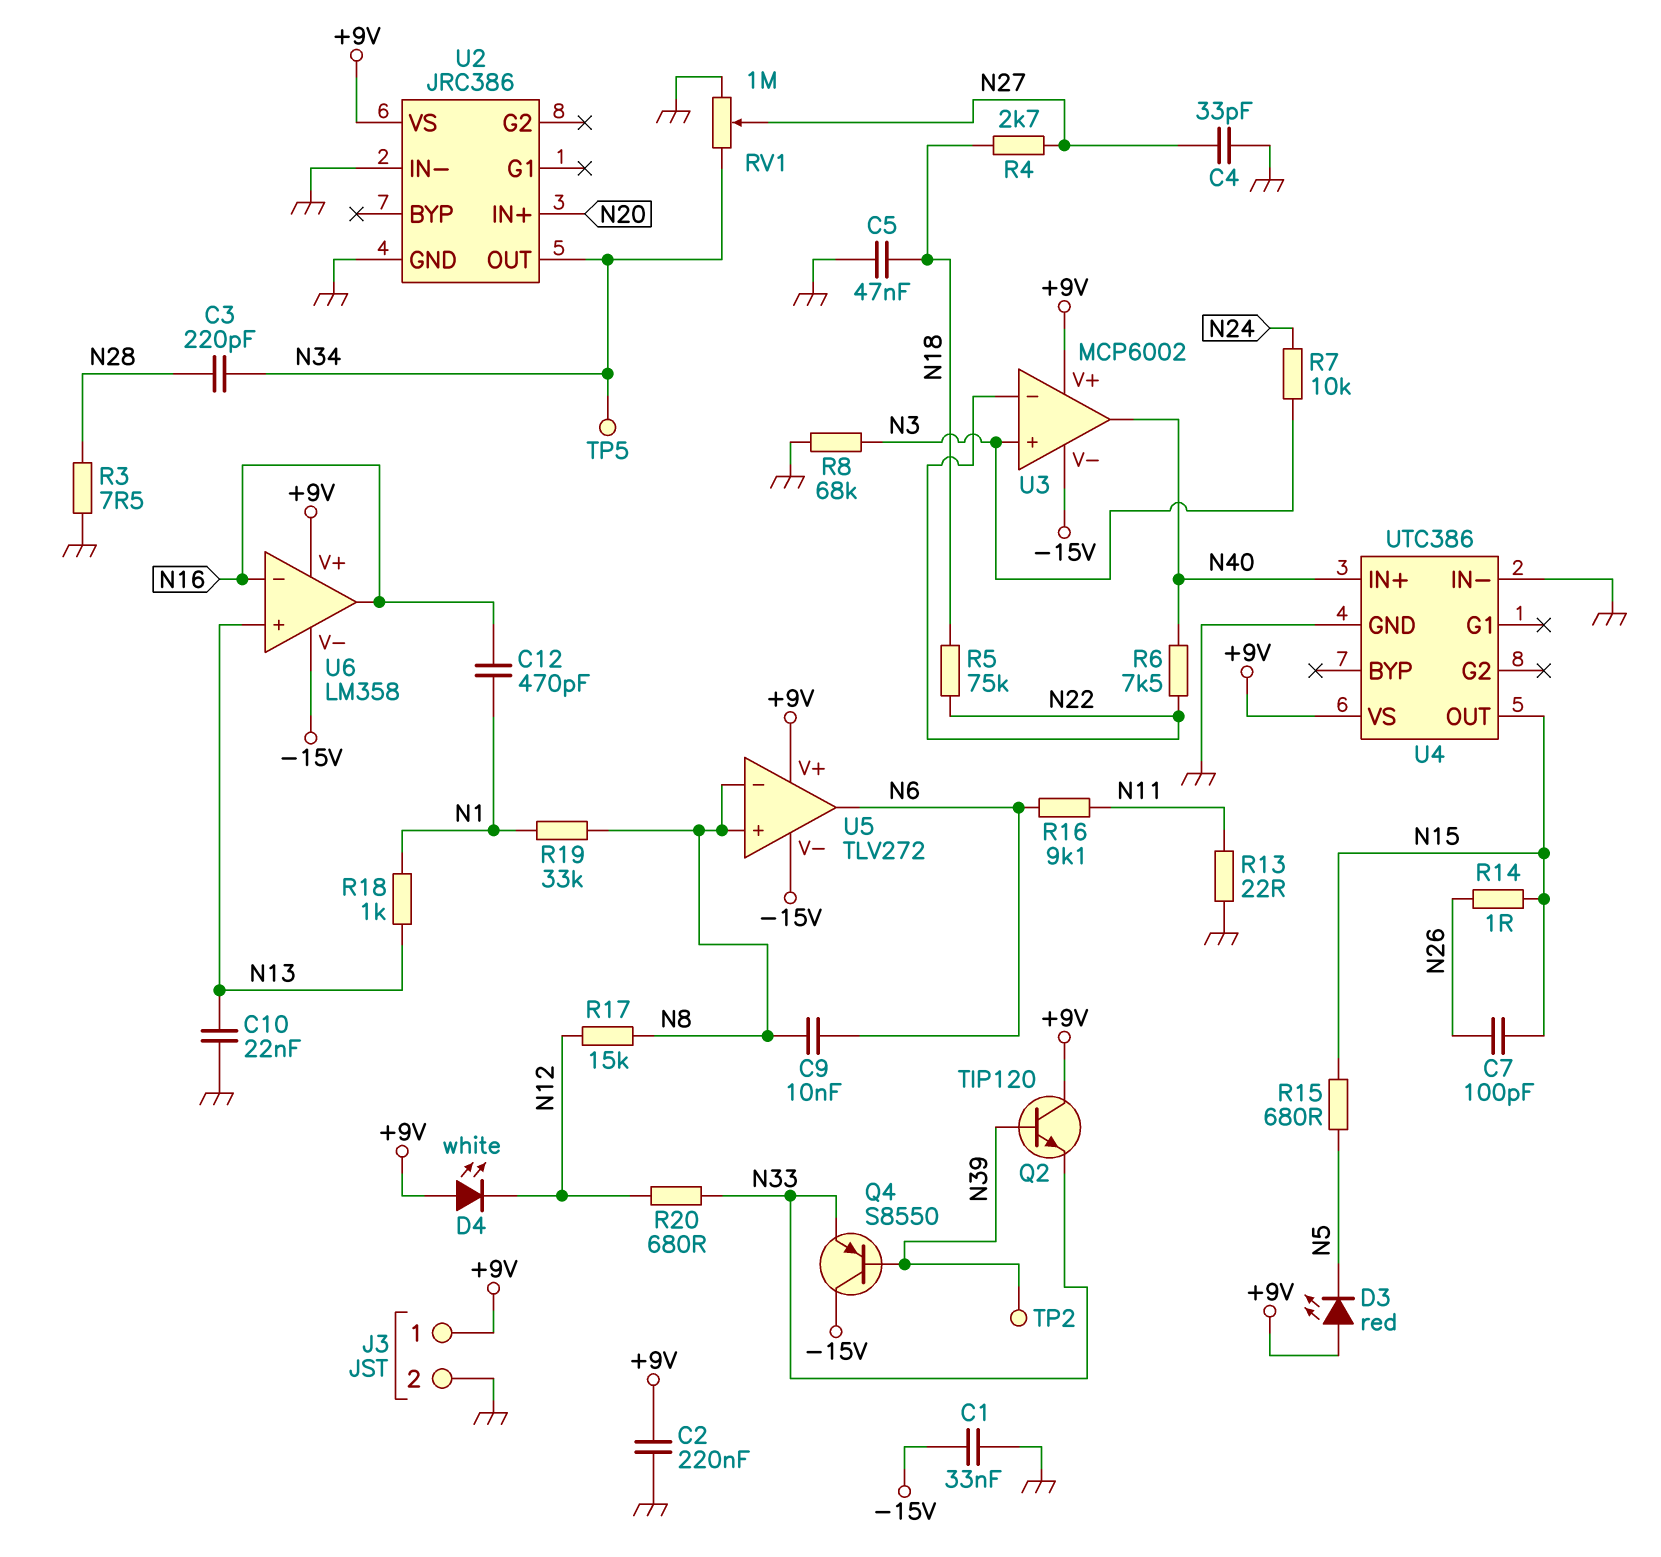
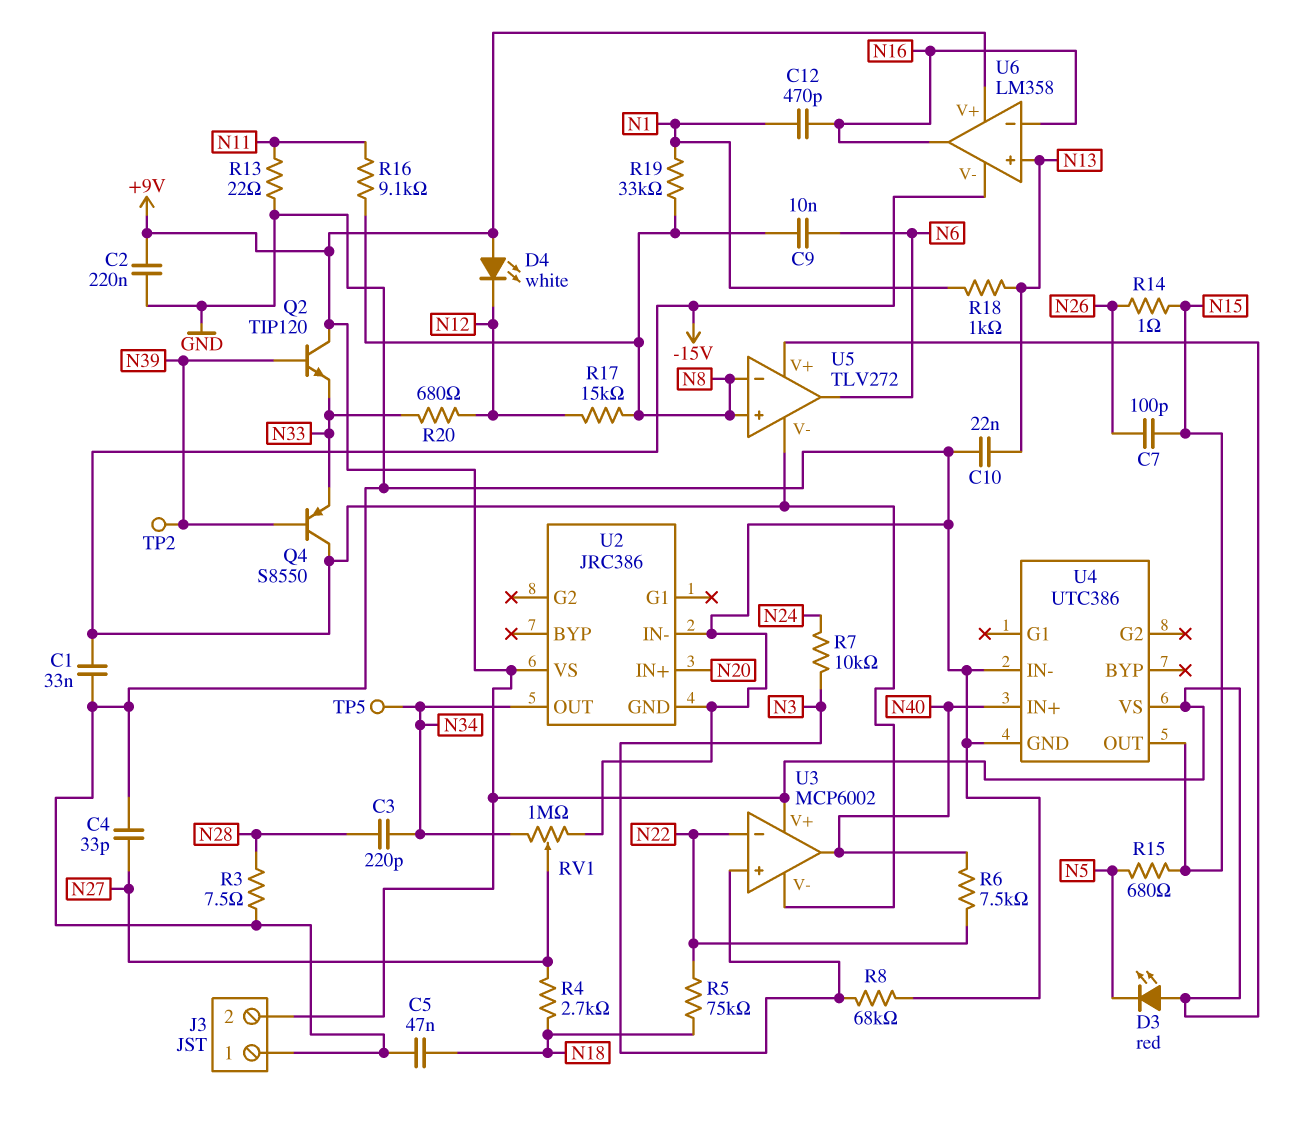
J3 pin 1: +9V -> GND
J3 pin 2: GND -> +9V
R16: 9.1k (N6, N11) -> 9.1k (N8, N11)

